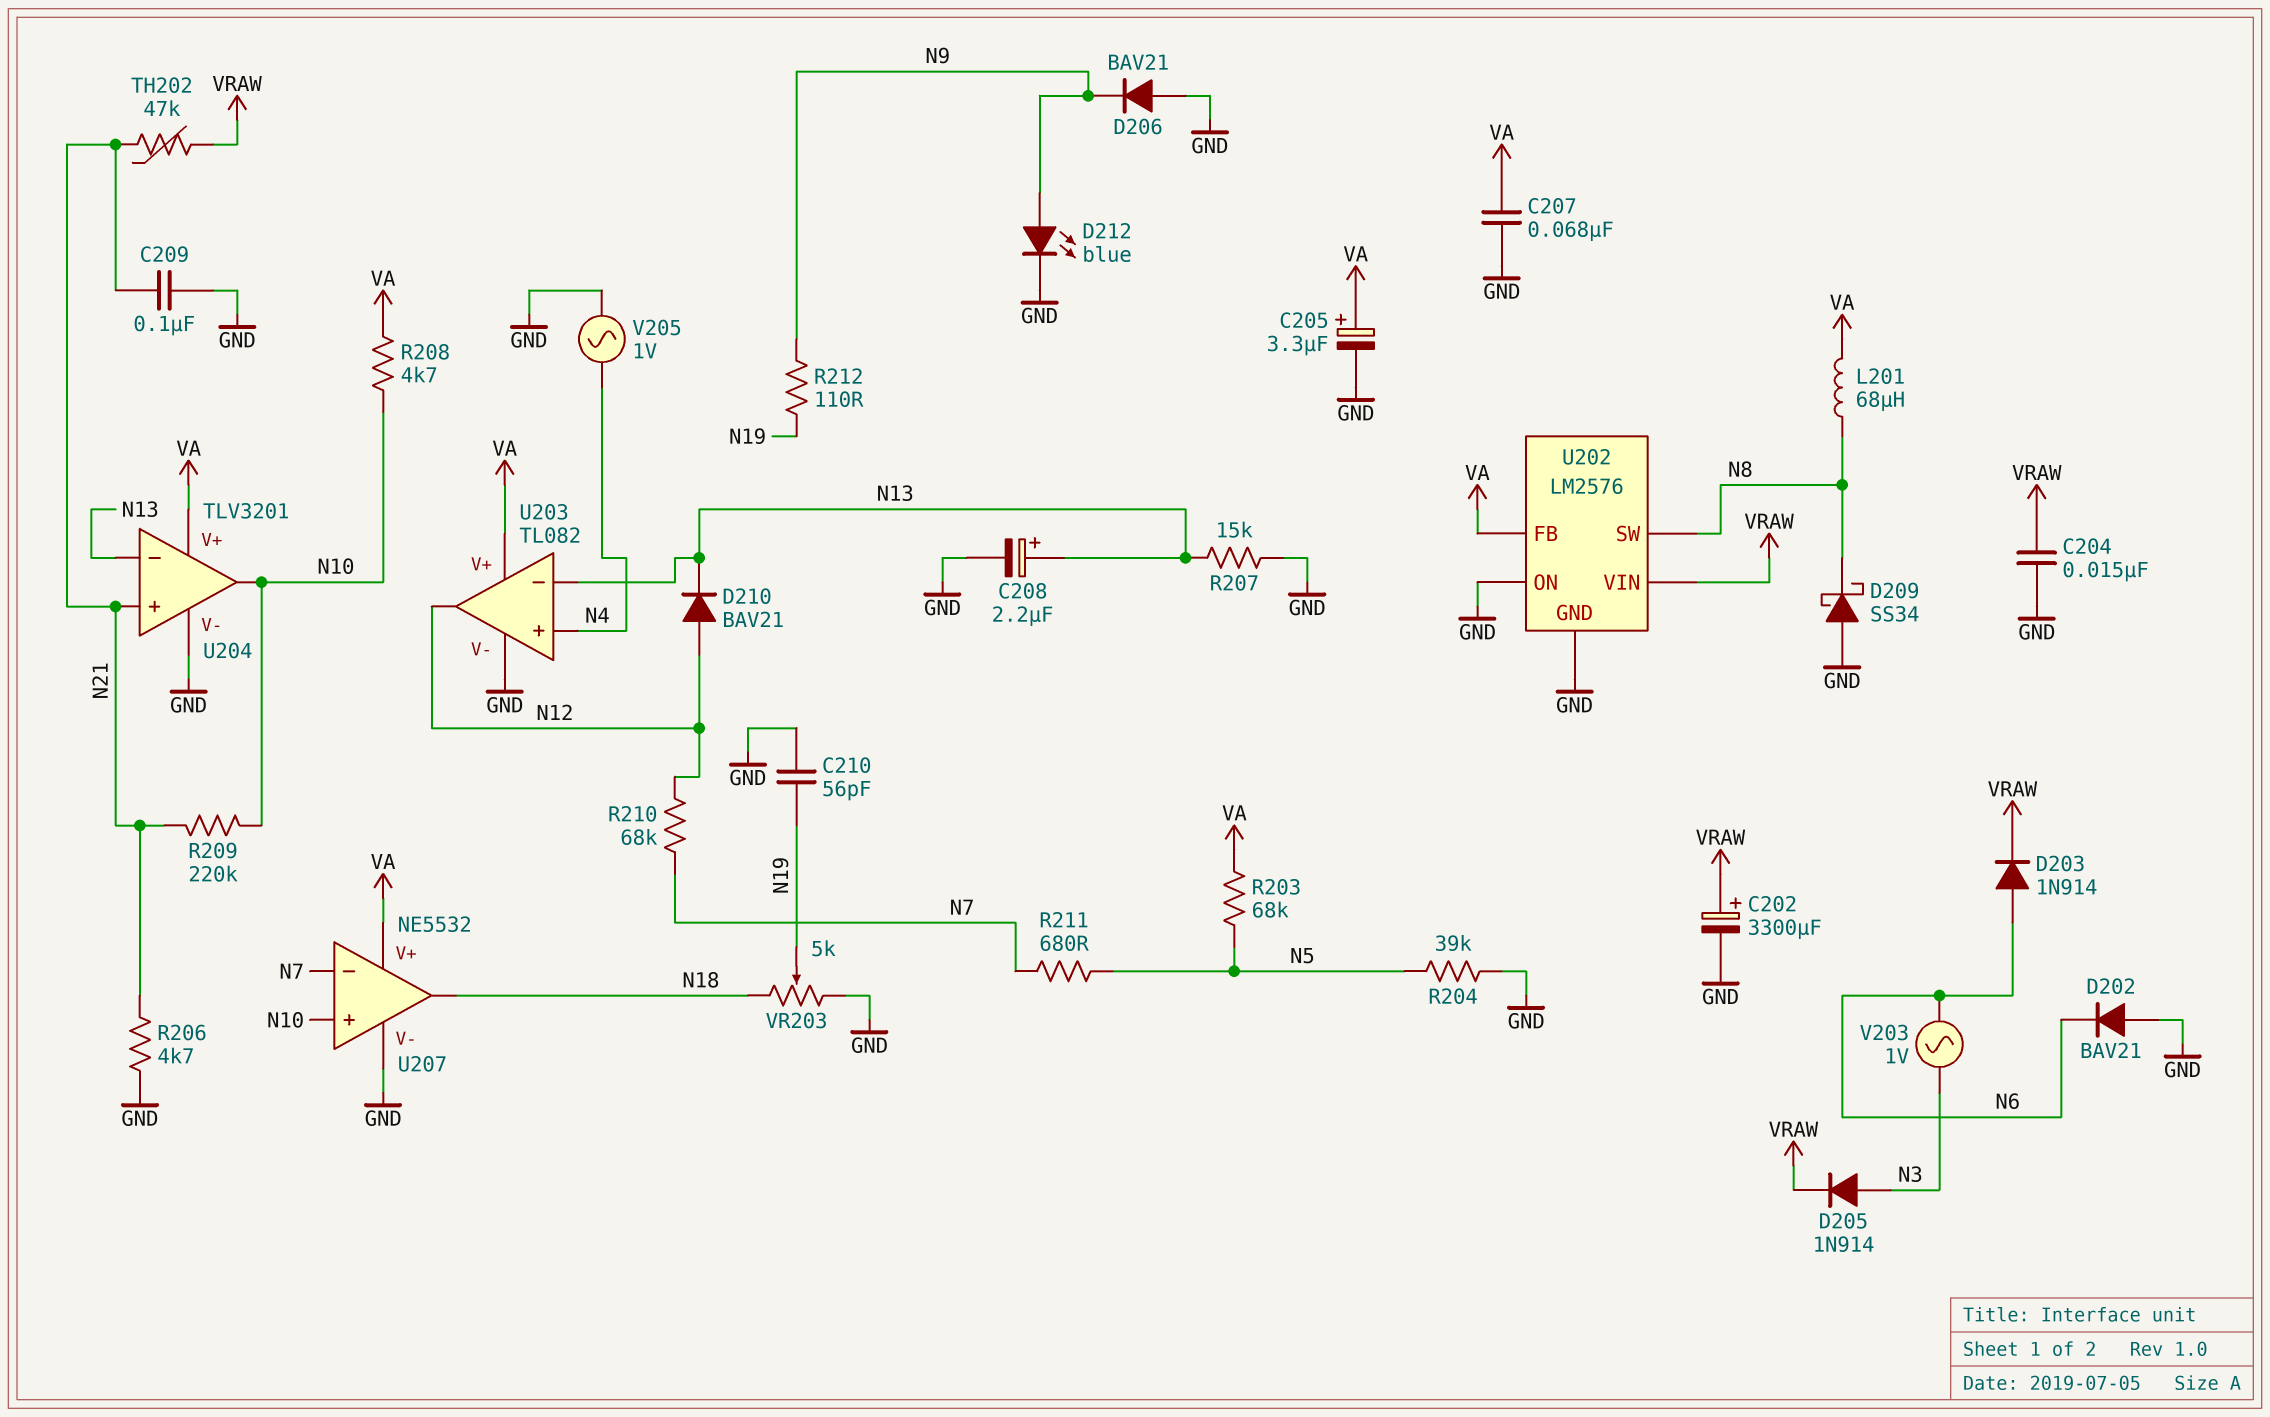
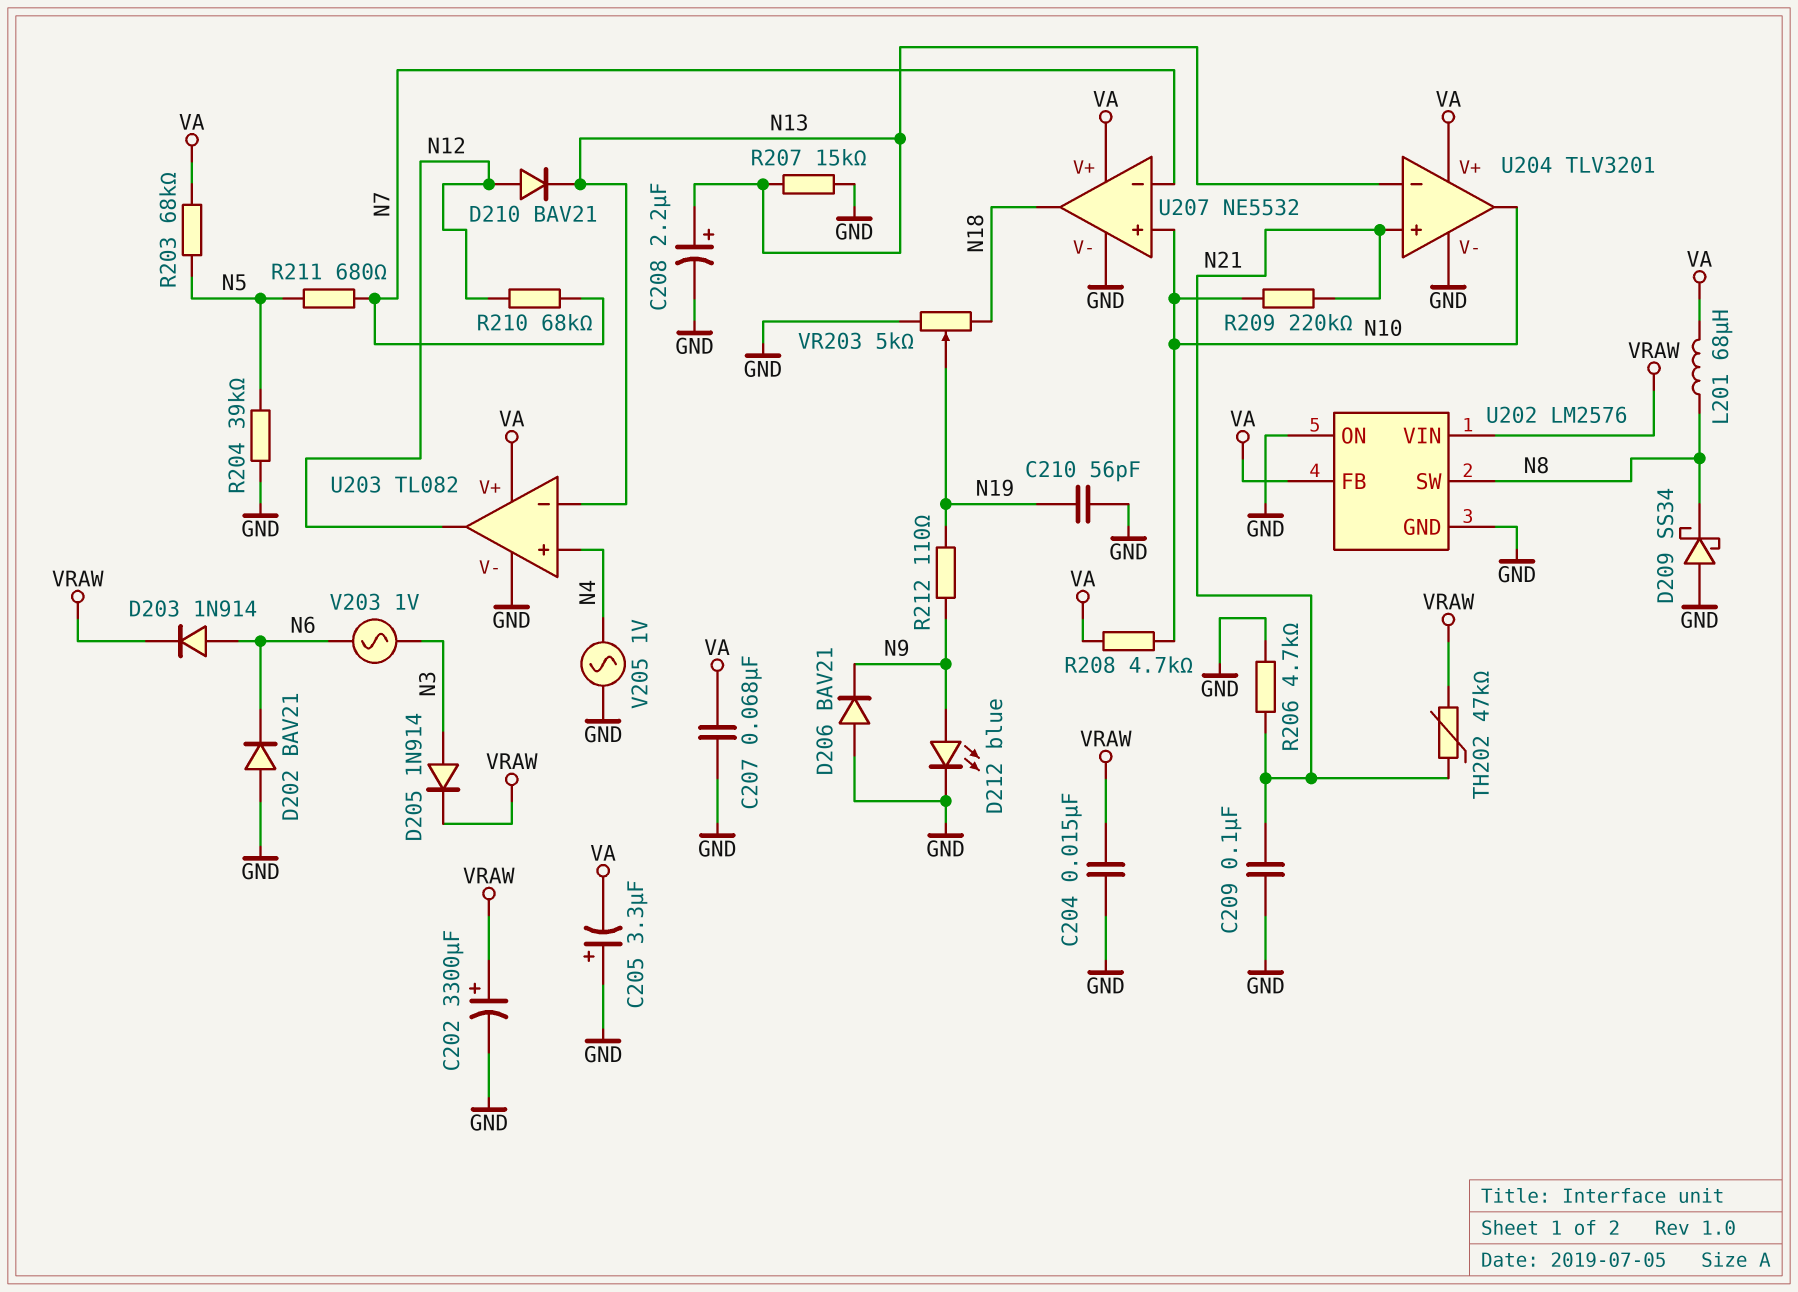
C205: 3.3uF (plus VA, minus GND) -> 3.3uF (plus GND, minus VA)

